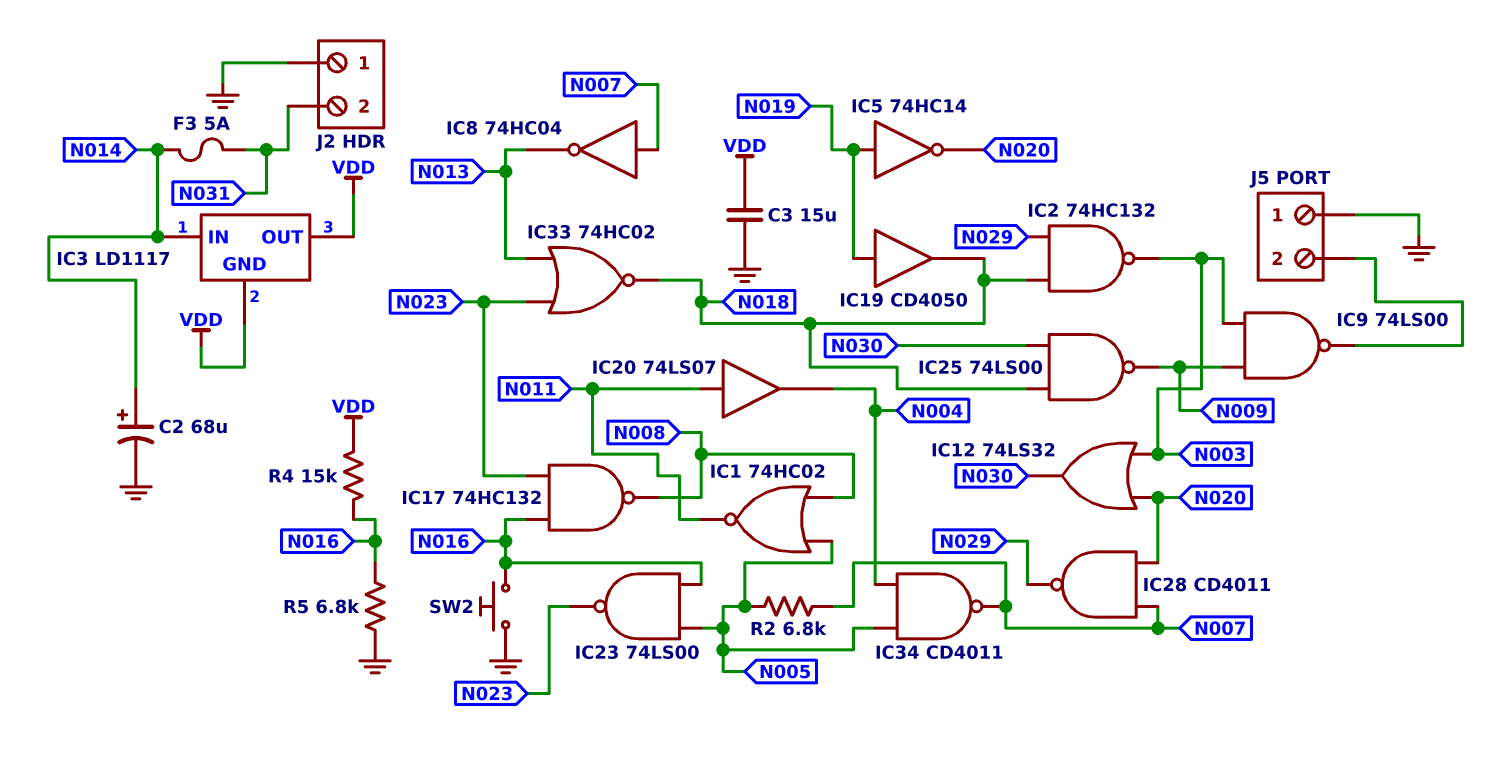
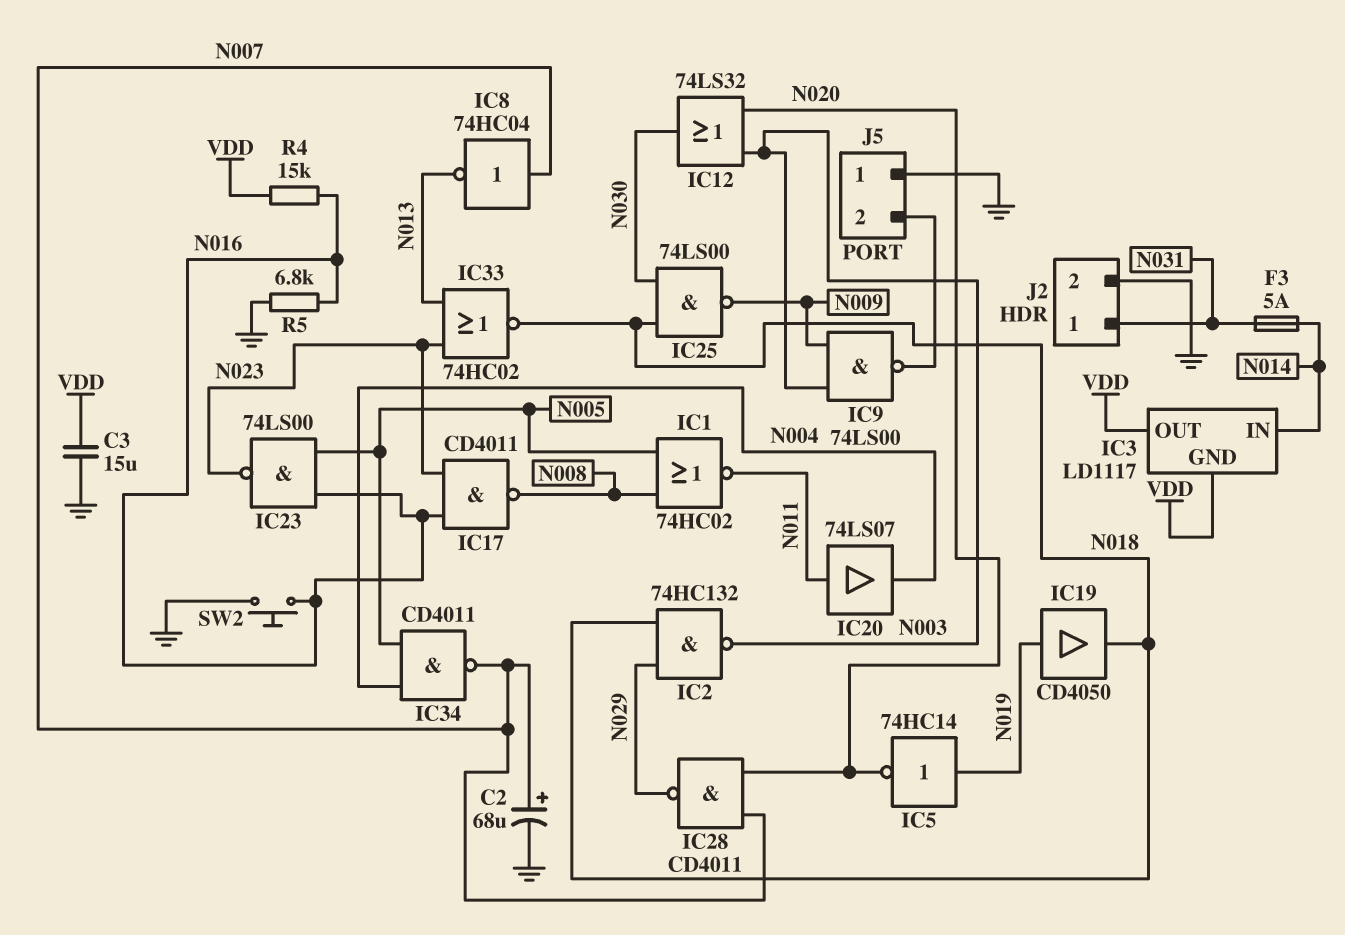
C2: 68uF (plus N014, minus GND) -> 68uF (plus N007, minus GND)
IC17: NAND 74HC132 (in N016, in N023, out N008) -> NAND CD4011 (in N016, in N023, out N008)
J2 pin 1: GND -> N031
J2 pin 2: N031 -> GND
R2: 6.8k (N005, N007) -> none

